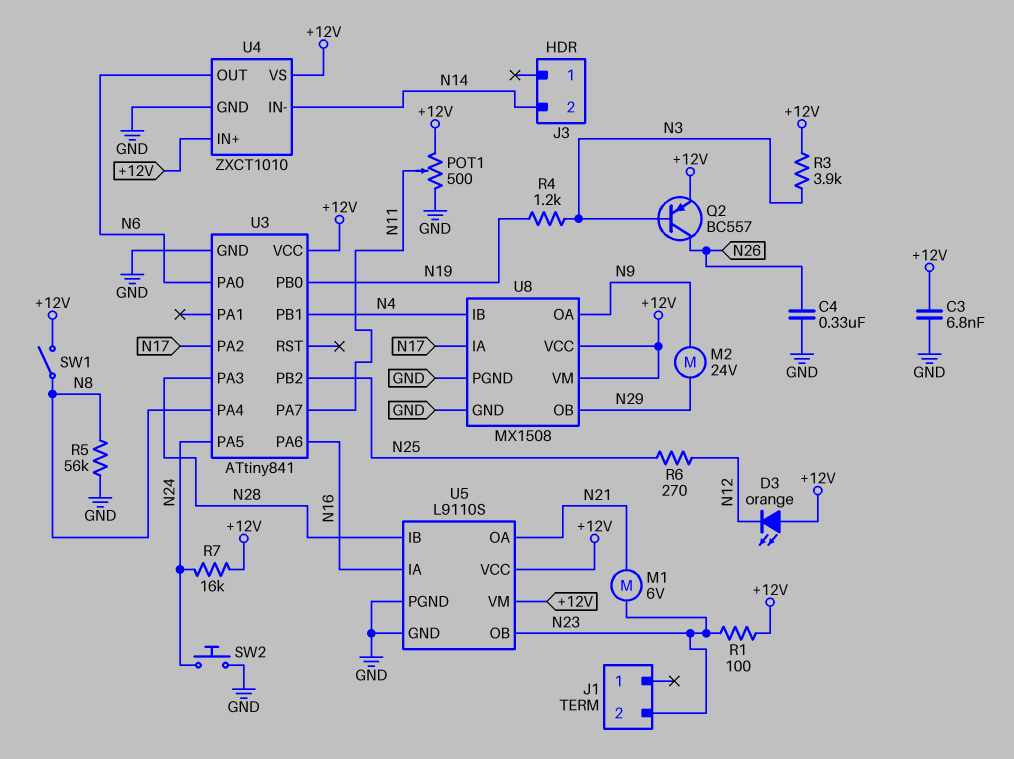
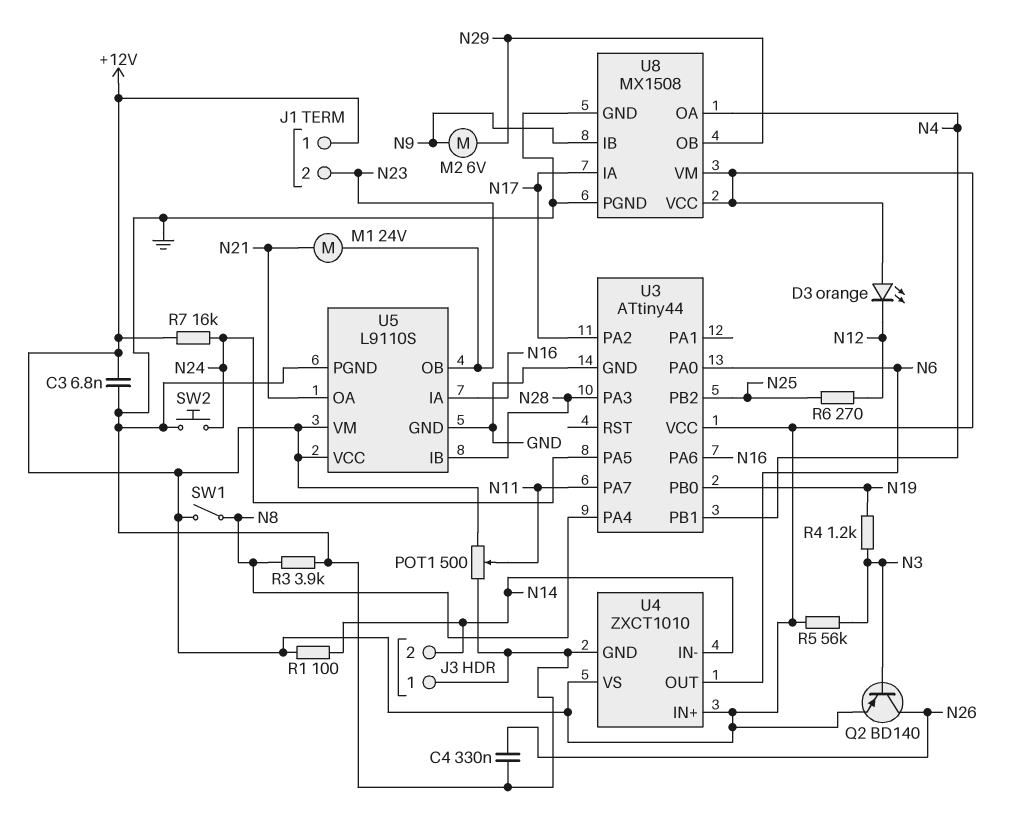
J1 pin 1: none -> +12V
J3 pin 1: none -> GND
M1: motor 6V (N21, N23) -> motor 24V (N21, N23)
M2: motor 24V (N9, N29) -> motor 6V (N9, N29)
Q2: PNP BC557 (B N3, C N26, E +12V) -> PNP BD140 (B N3, C N26, E +12V)
R1: 100 (+12V, N23) -> 100 (+12V, N14)
R3: 3.9k (+12V, N3) -> 3.9k (GND, N8)
R5: 56k (GND, N8) -> 56k (+12V, N3)
U3: ATtiny841 -> ATtiny44
U8 pin IB: N4 -> N9
U8 pin OA: N9 -> N4

